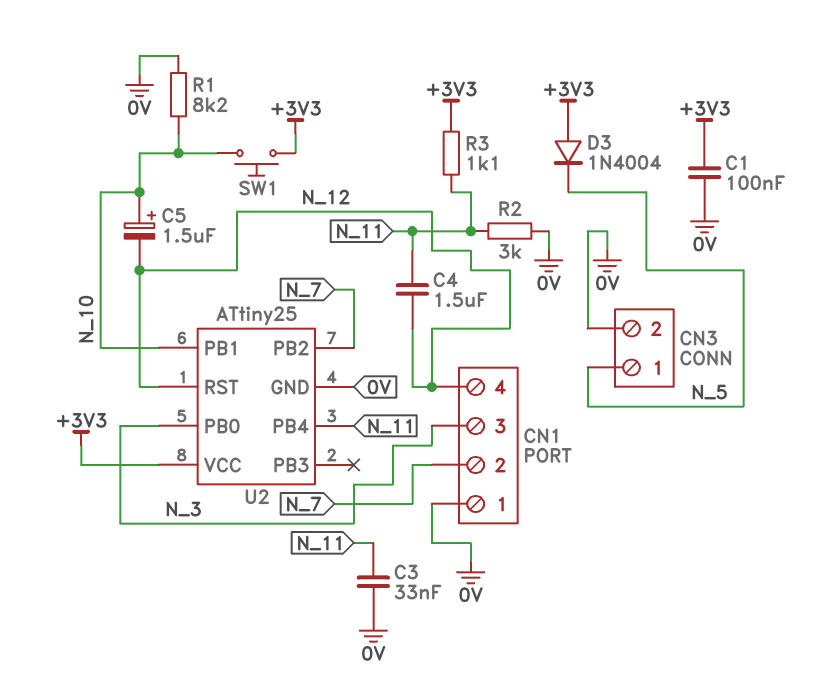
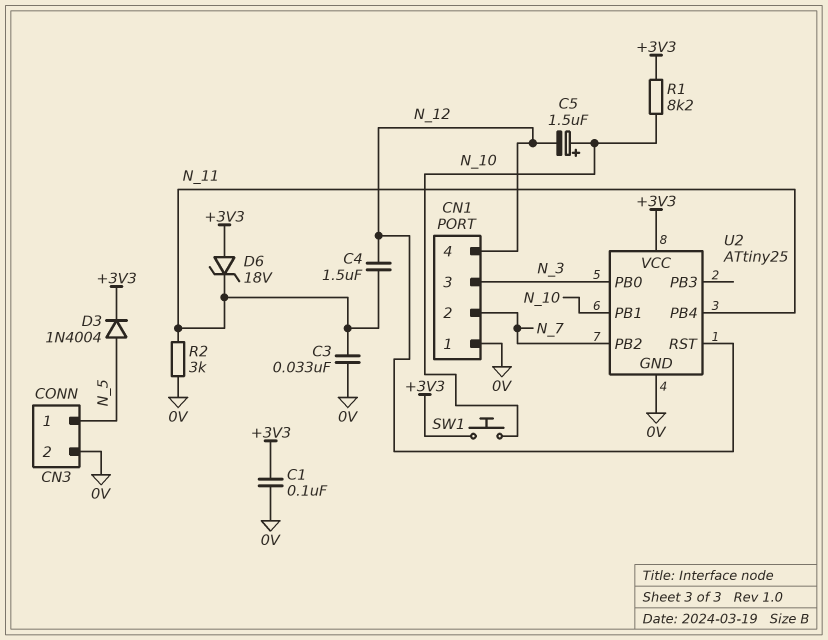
D3: diode 1N4004 (A +3V3, K N_5) -> diode 1N4004 (A N_5, K +3V3)
D6: none -> zener 18V (A +3V3, K N_11)
R1: 8.2k (0V, N_10) -> 8.2k (+3V3, N_10)
R3: 1.1k (+3V3, N_11) -> none

